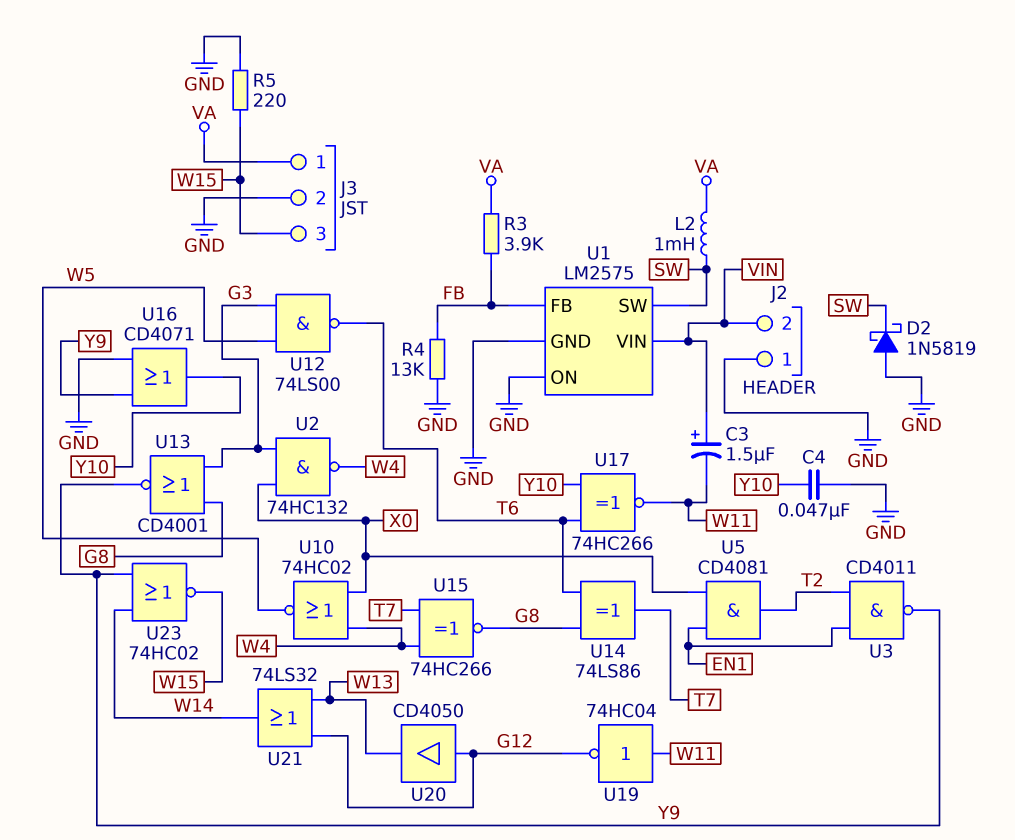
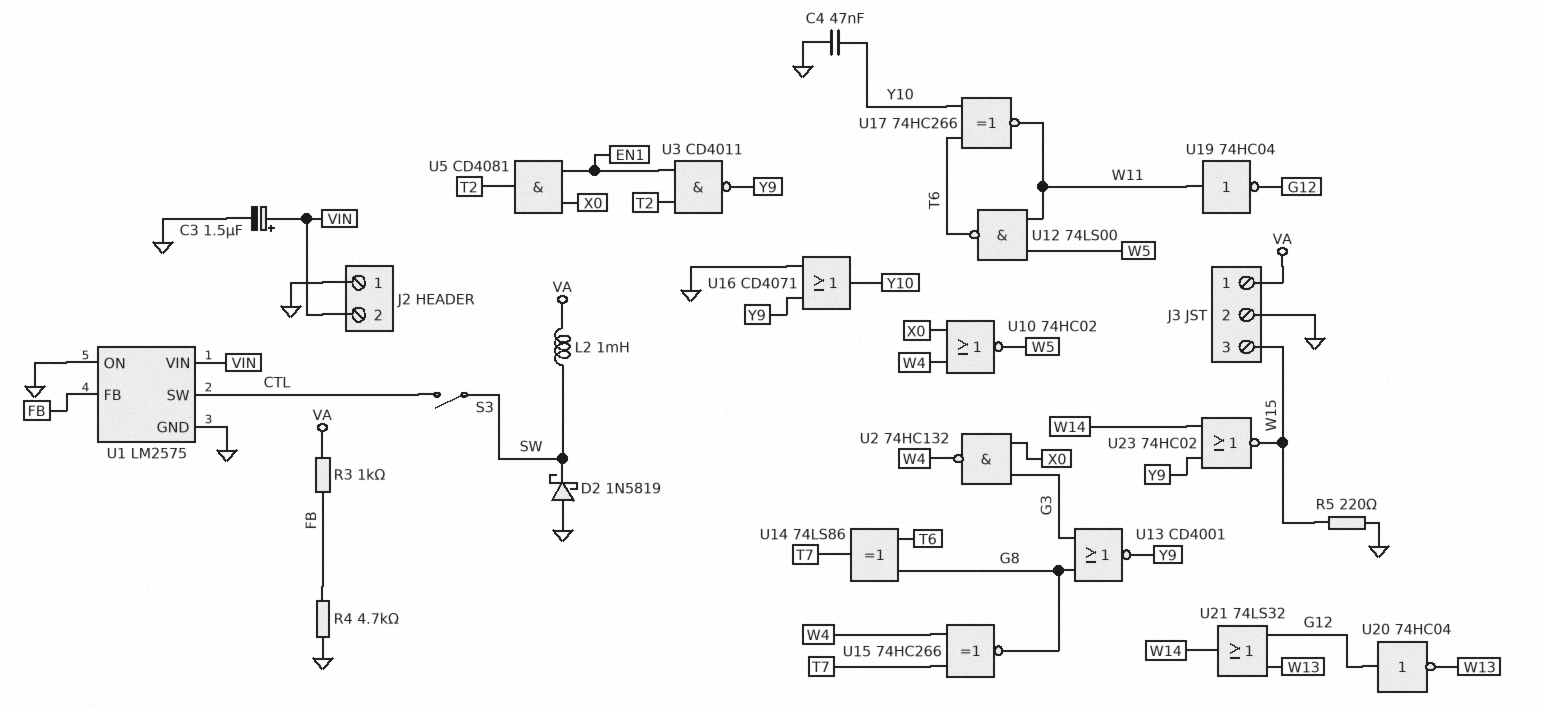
C3: 1.5uF (plus VIN, minus W11) -> 1.5uF (plus VIN, minus GND)
R3: 3.9k (FB, VA) -> 1k (FB, VA)
R4: 13k (FB, GND) -> 4.7k (FB, GND)
S3: none -> switch (CTL, SW)
U1 pin SW: SW -> CTL
U12: NAND 74LS00 (in G3, in W5, out T6) -> NAND 74LS00 (in W5, in W11, out T6)
U20: buffer CD4050 (in G12, out W13) -> NOT 74HC04 (in G12, out W13)

